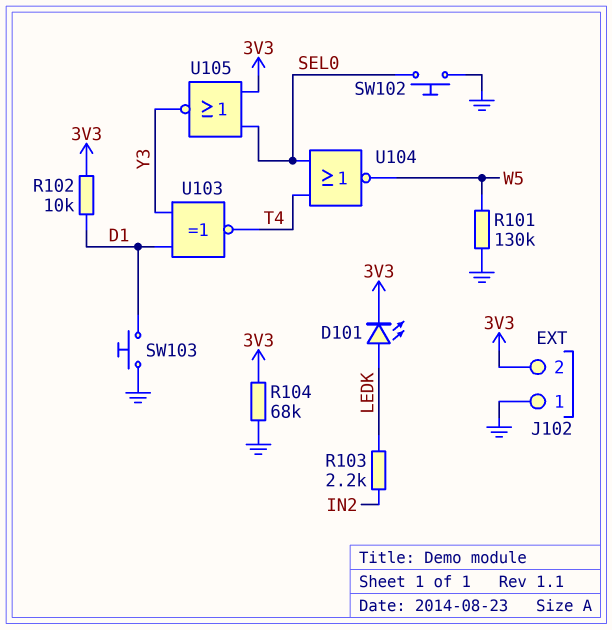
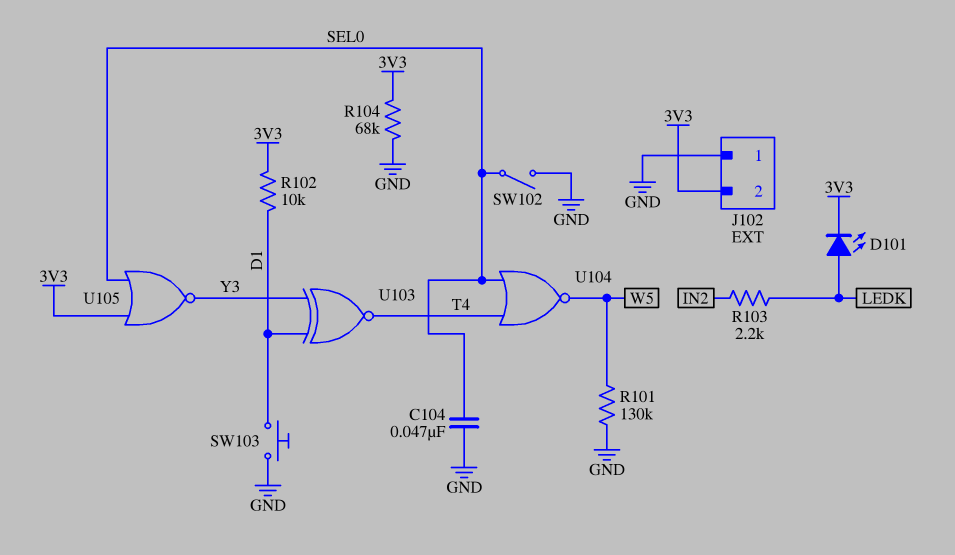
C104: none -> 47nF (GND, SEL0)
SW102: button (GND, SEL0) -> switch (GND, SEL0)

